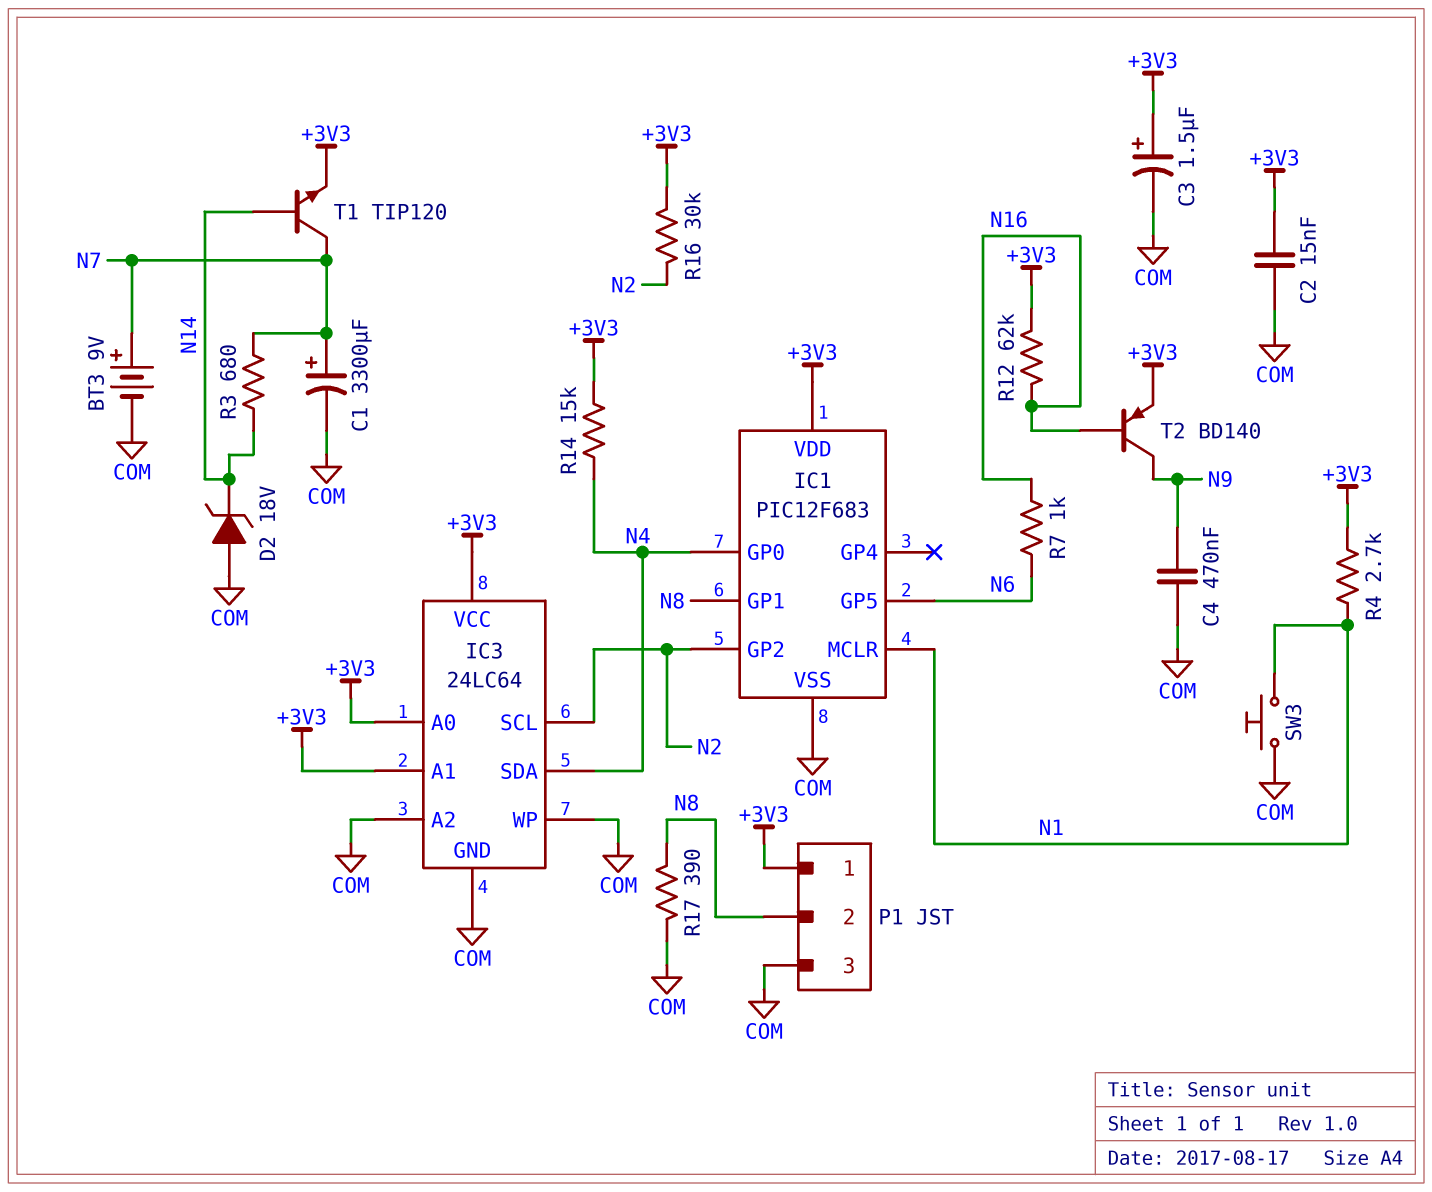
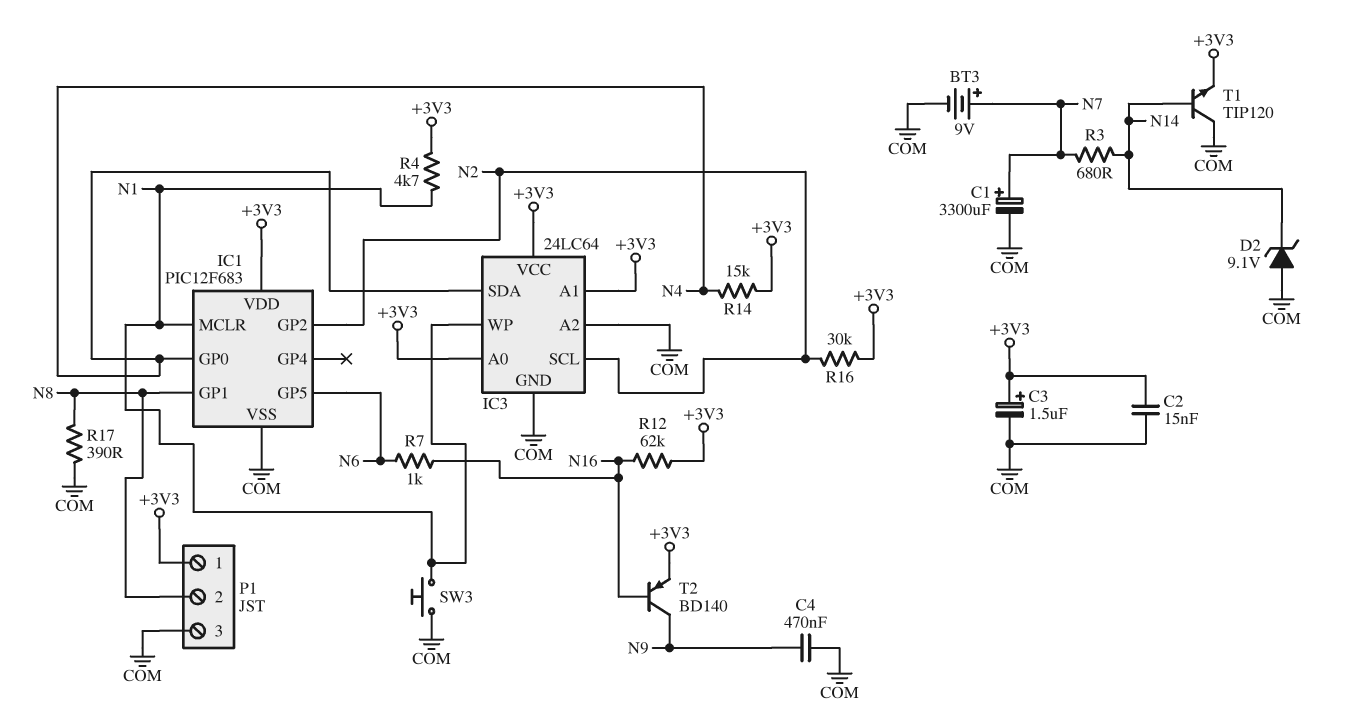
D2: zener 18V (A COM, K N14) -> zener 9.1V (A COM, K N14)
IC3 pin WP: COM -> N1
R4: 2.7k (+3V3, N1) -> 4.7k (+3V3, N1)
T1: NPN TIP120 (B N14, C N7, E +3V3) -> NPN TIP120 (B N14, C COM, E +3V3)

